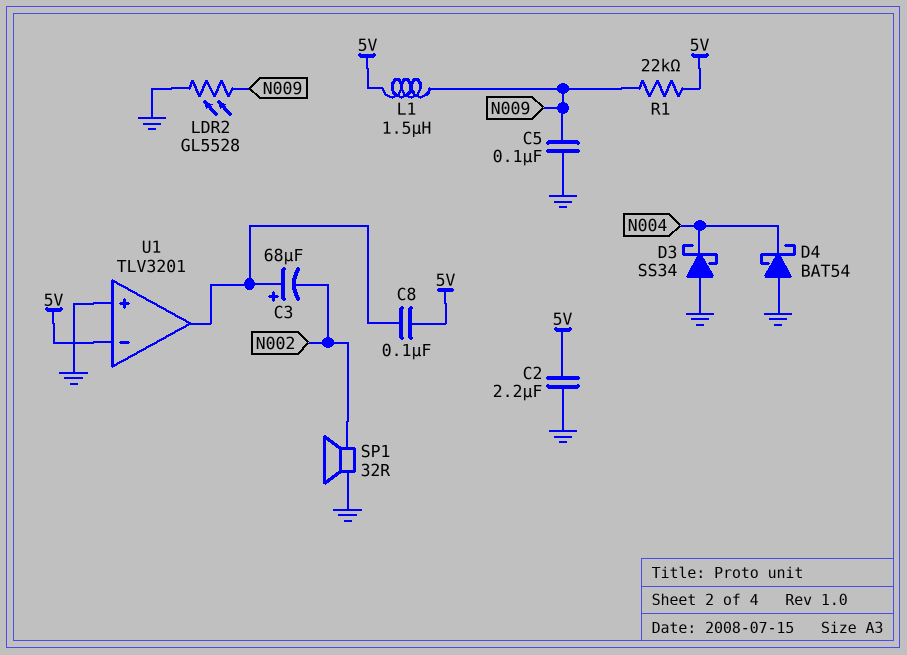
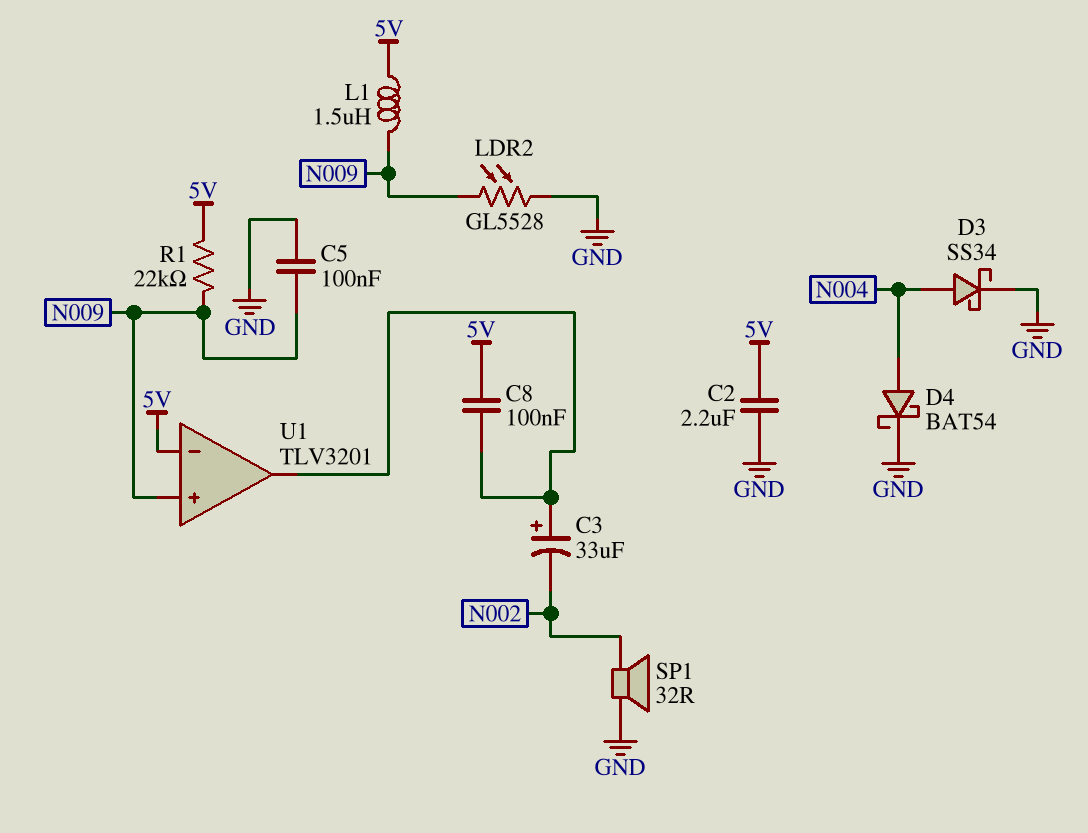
C3: 68uF (plus U1/out, minus N002) -> 33uF (plus U1/out, minus N002)
D3: schottky SS34 (A GND, K N004) -> schottky SS34 (A N004, K GND)
D4: schottky BAT54 (A GND, K N004) -> schottky BAT54 (A N004, K GND)
U1 pin in+: GND -> N009

